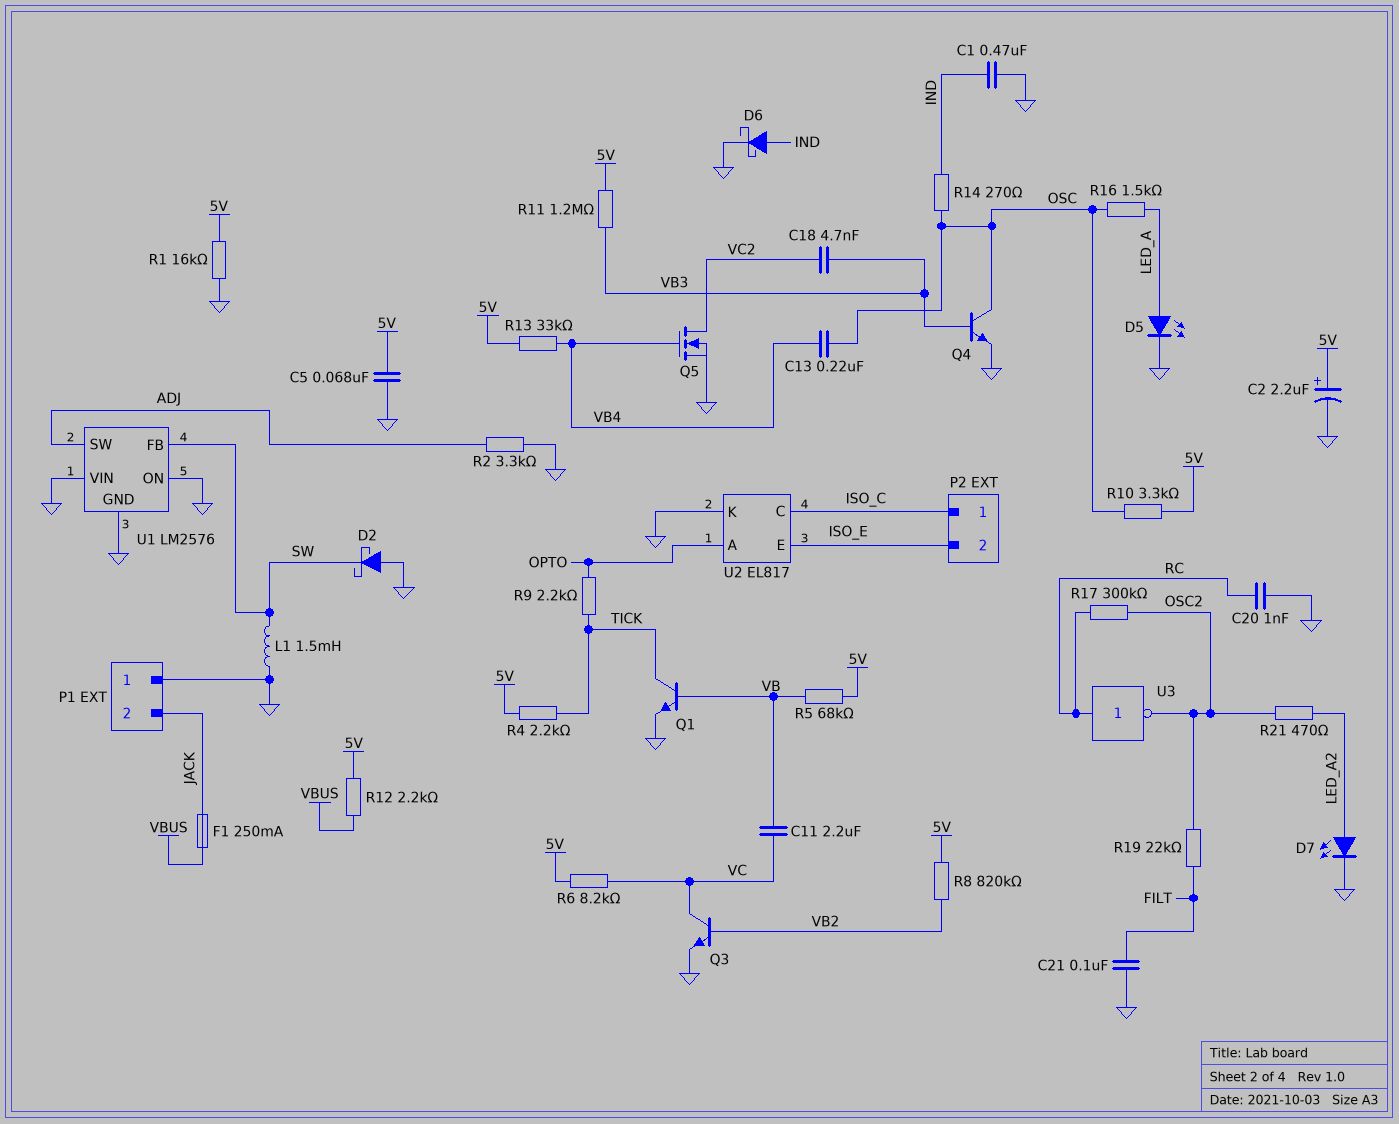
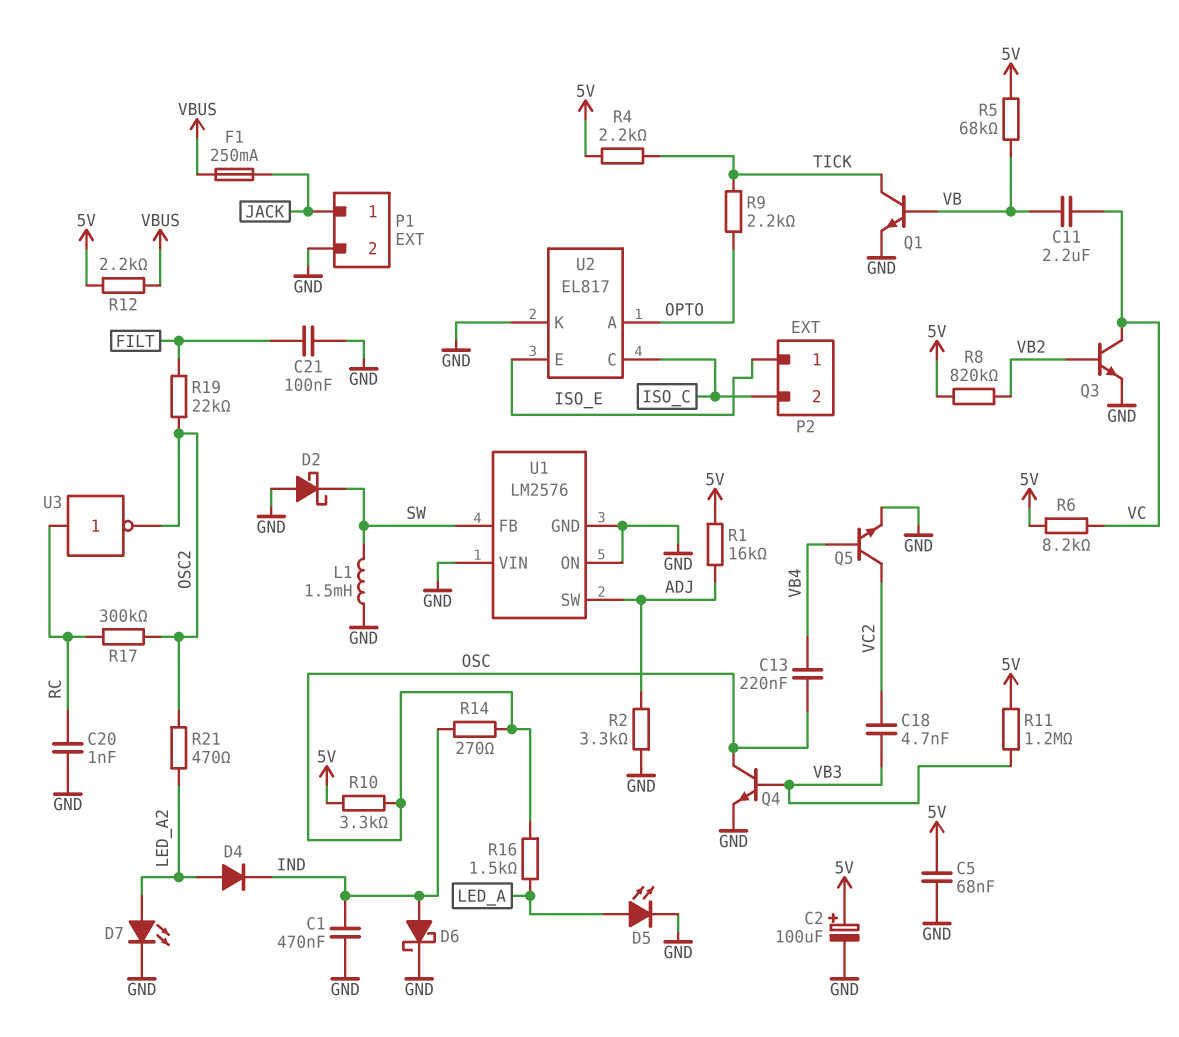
C2: 2.2uF (plus 5V, minus GND) -> 100uF (plus 5V, minus GND)
D4: none -> diode (A LED_A2, K IND)
P1 pin 1: GND -> JACK
P1 pin 2: JACK -> GND
P2 pin 1: ISO_C -> ISO_E
P2 pin 2: ISO_E -> ISO_C
Q5: NMOS (G VB4, D VC2, S GND) -> NPN (B VB4, C VC2, E GND)
R1: 16k (5V, GND) -> 16k (5V, ADJ)
R13: 33k (5V, VB4) -> none

